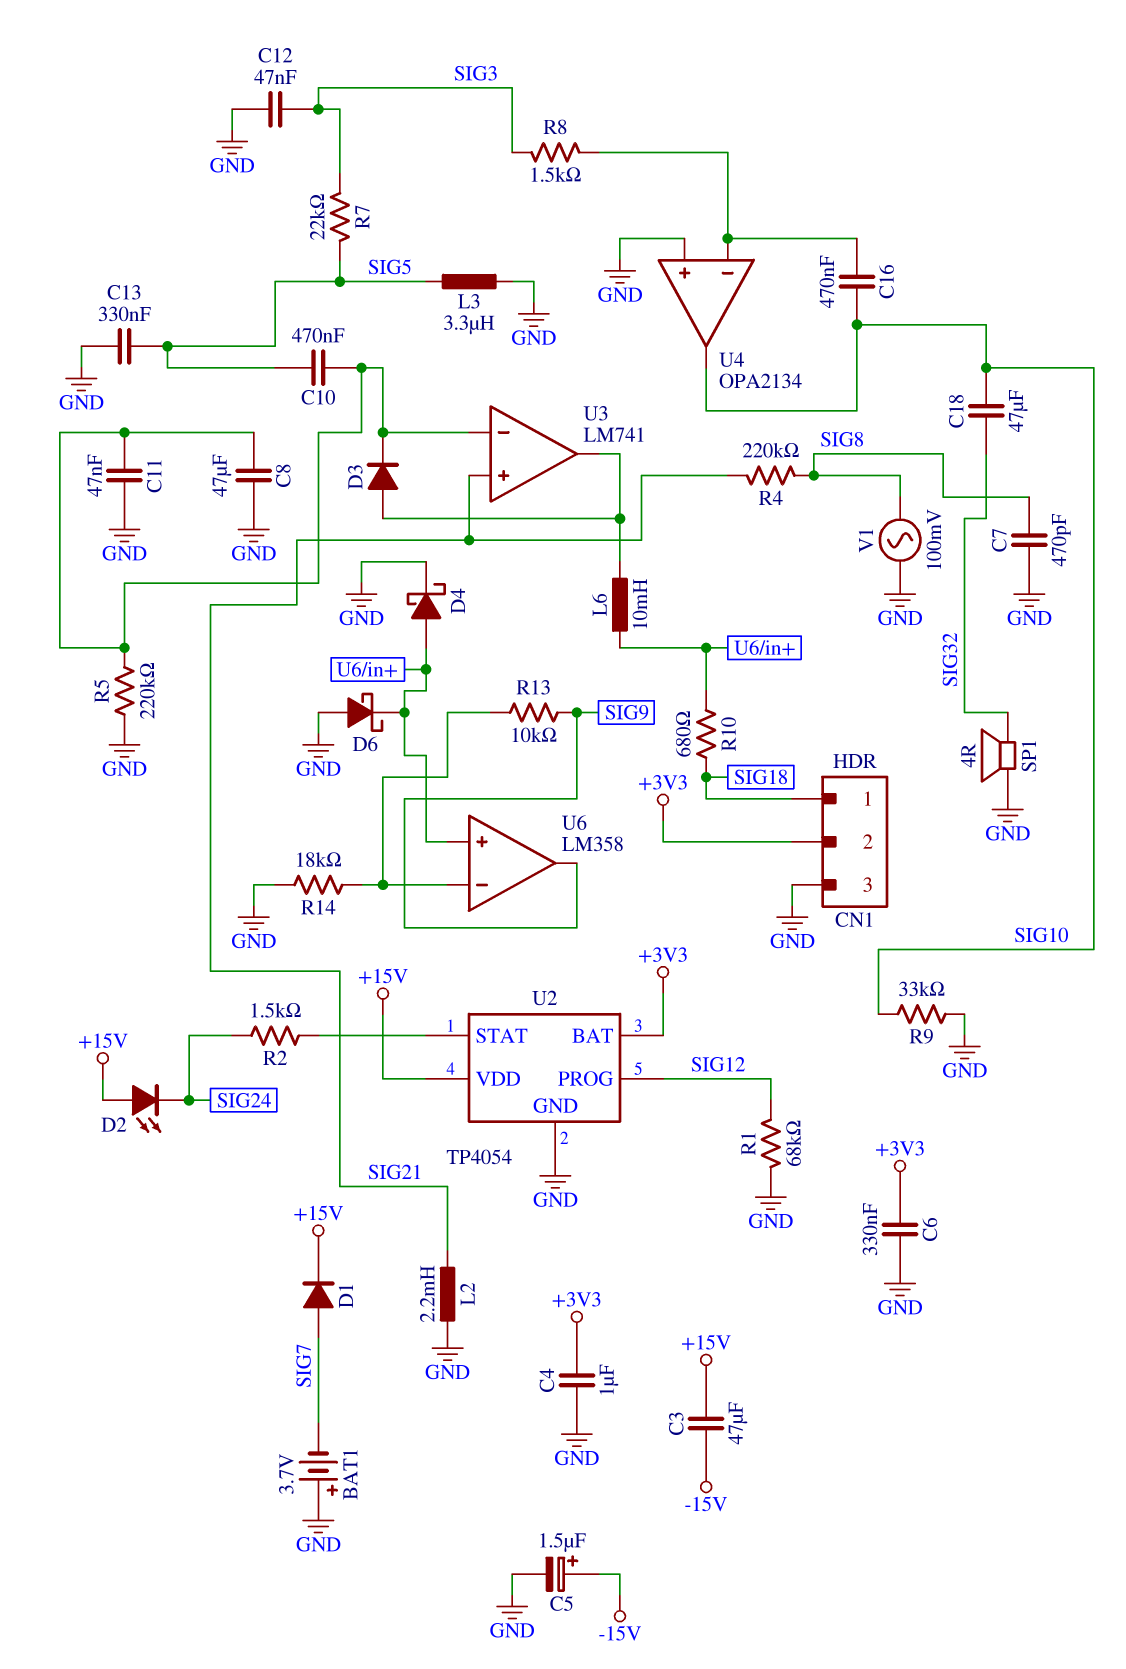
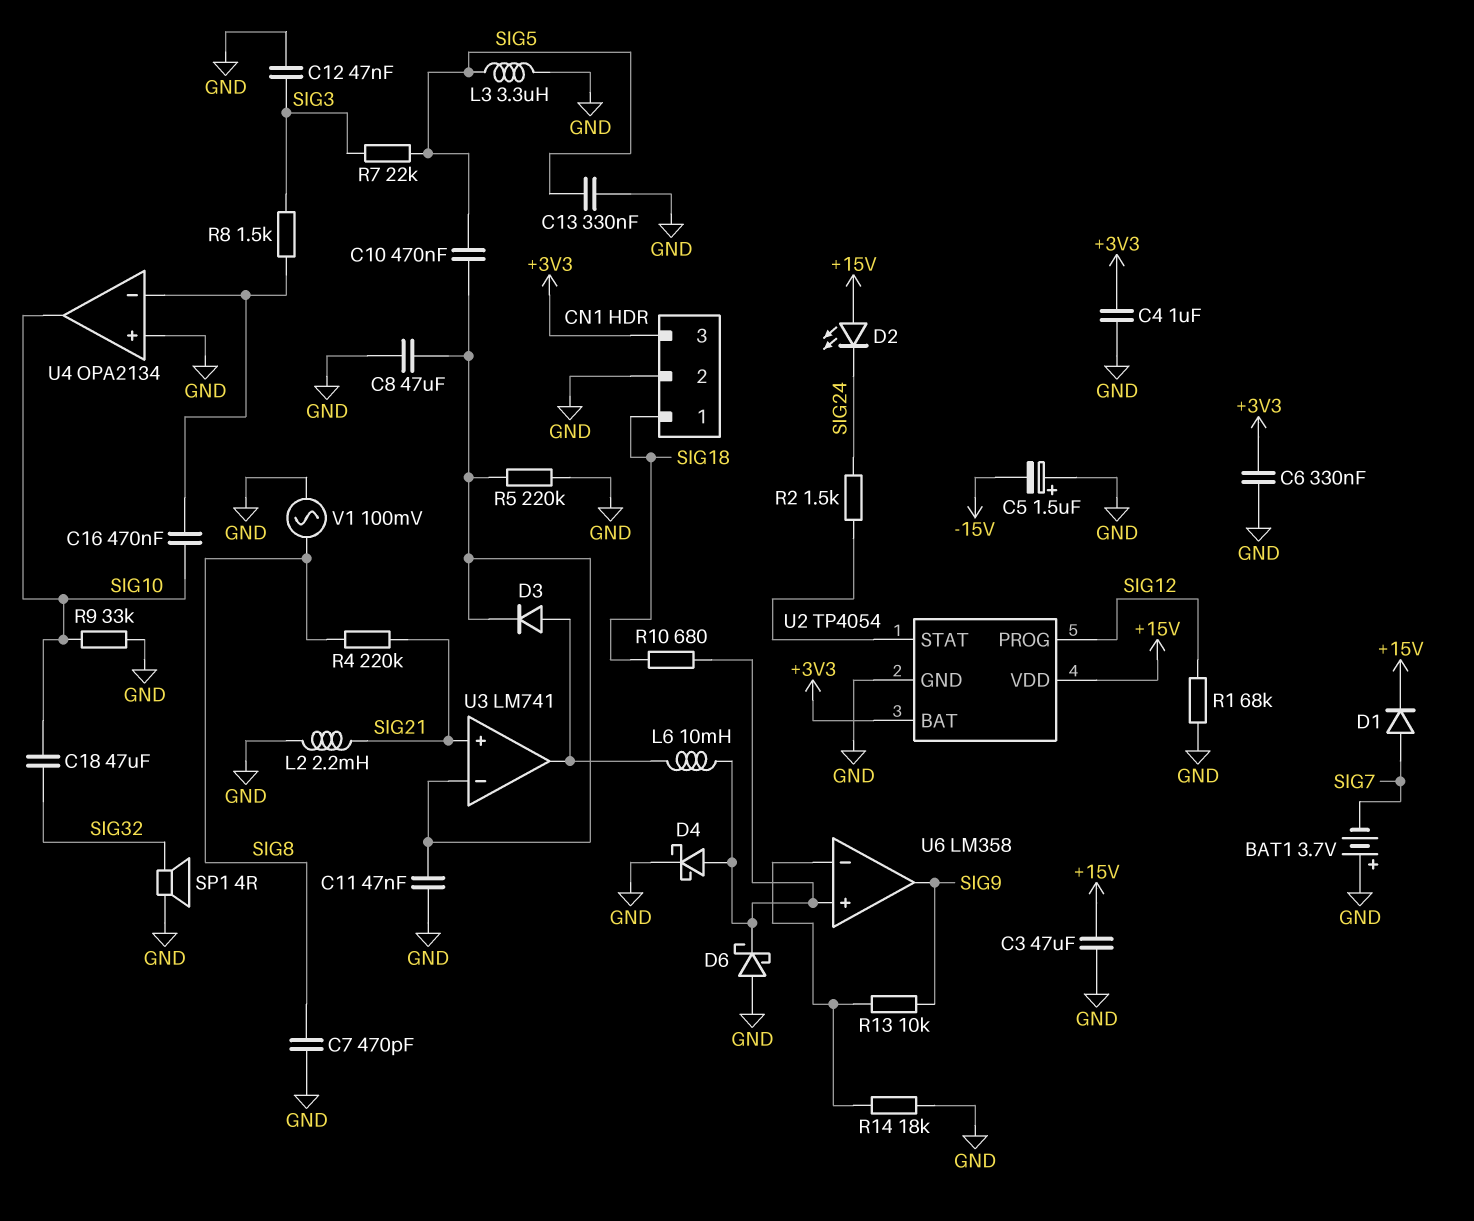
C3: 47uF (+15V, -15V) -> 47uF (+15V, GND)
C5: 1.5uF (plus -15V, minus GND) -> 1.5uF (plus GND, minus -15V)
CN1 pin 2: +3V3 -> GND
CN1 pin 3: GND -> +3V3

